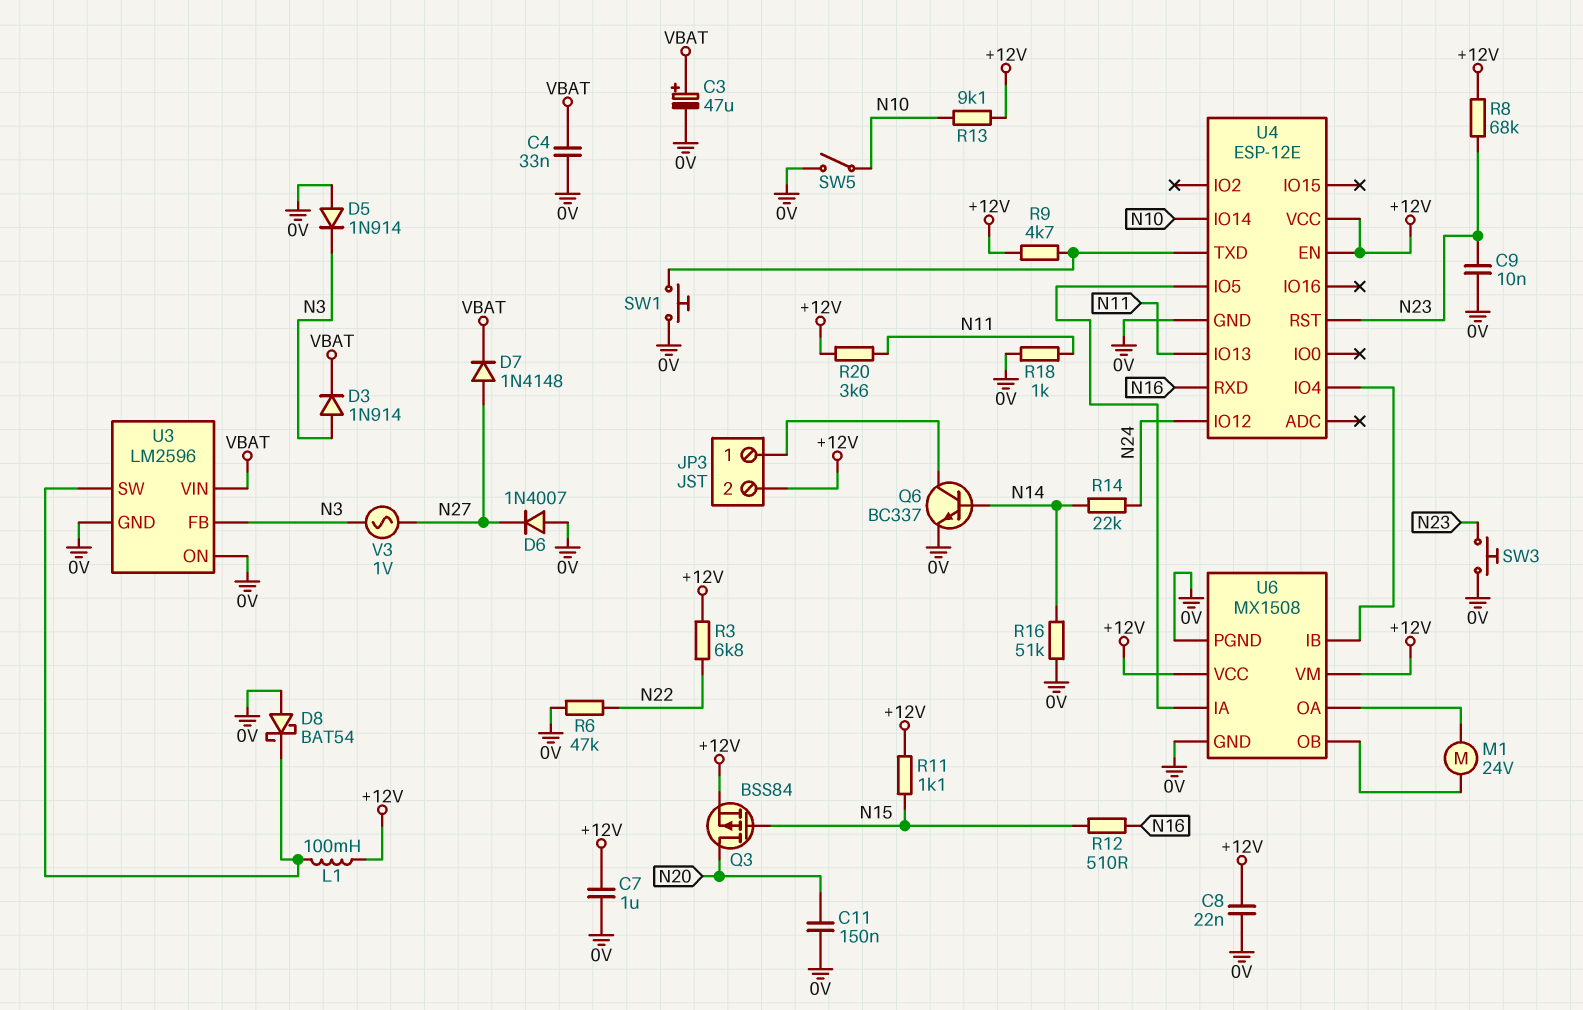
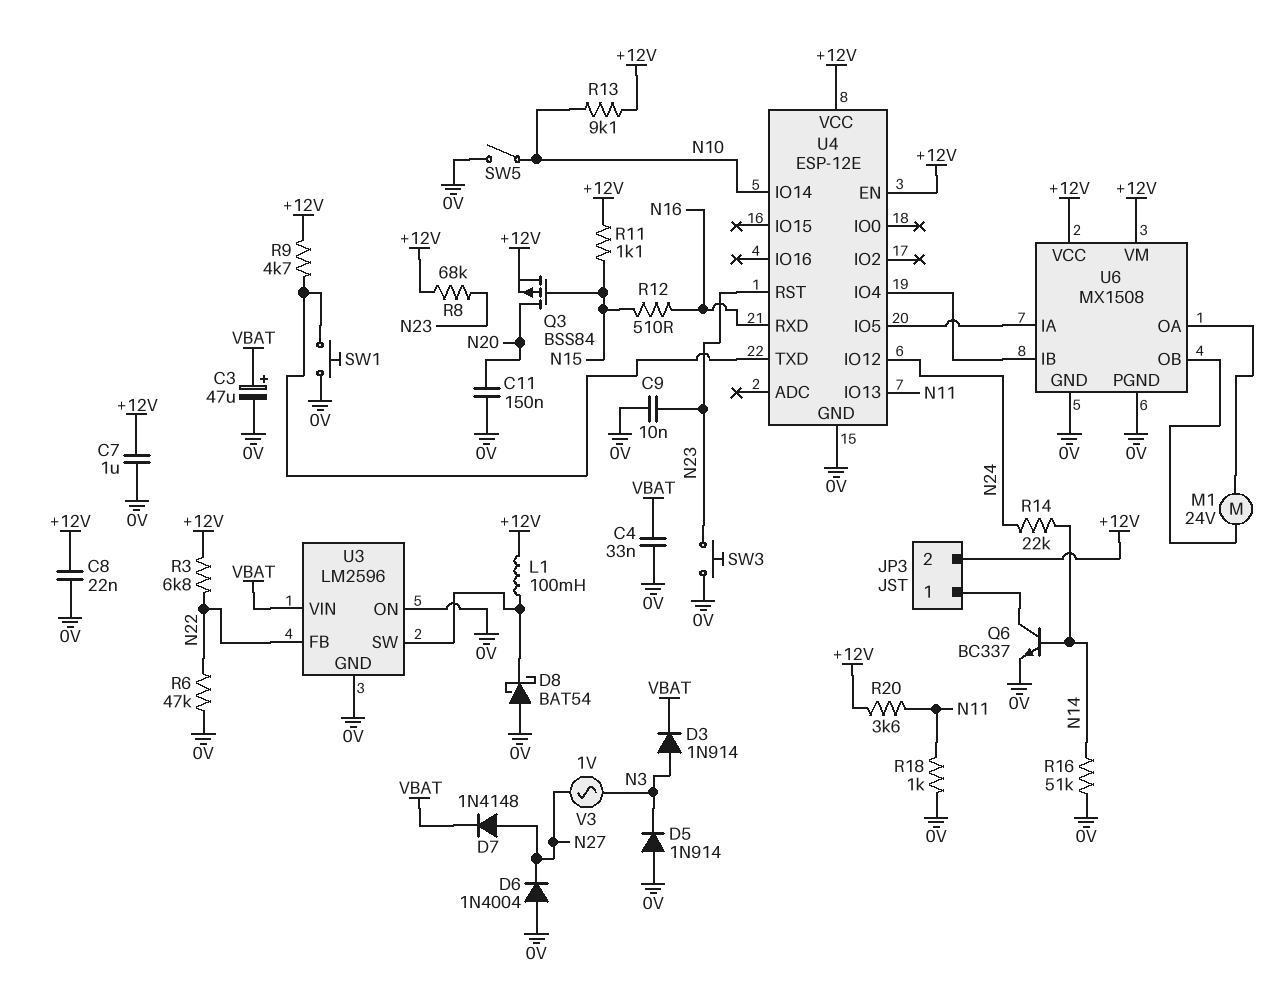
D6: diode 1N4007 (A 0V, K N27) -> diode 1N4004 (A 0V, K N27)
U3 pin FB: N3 -> N22

